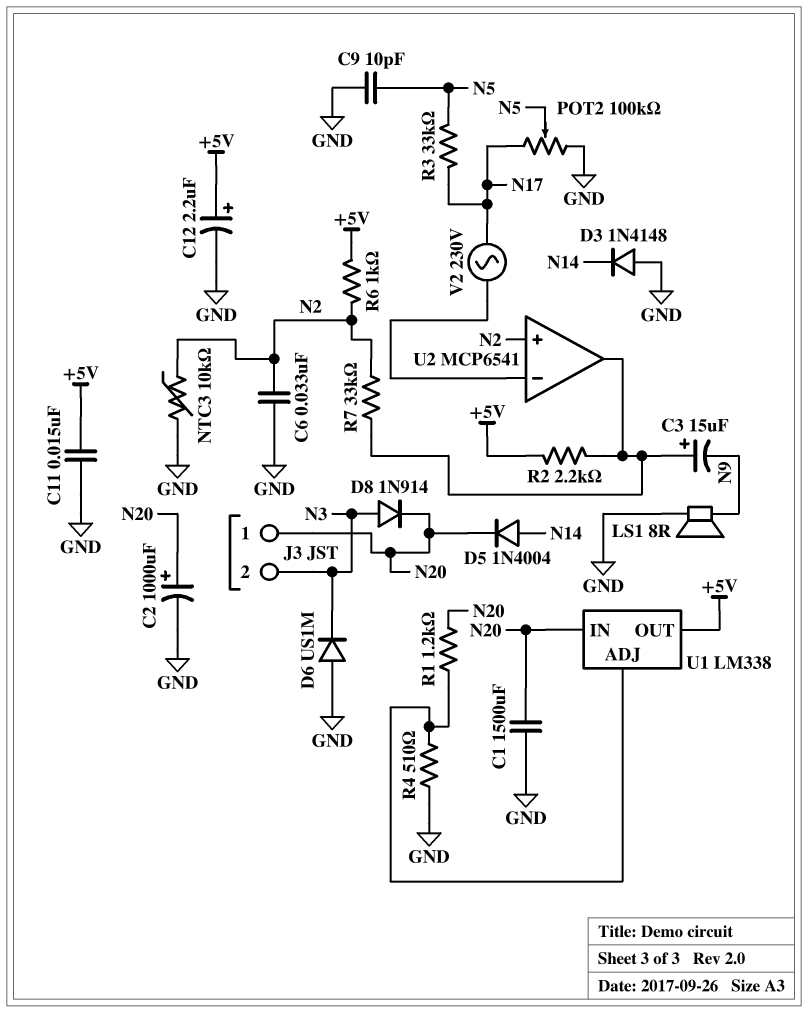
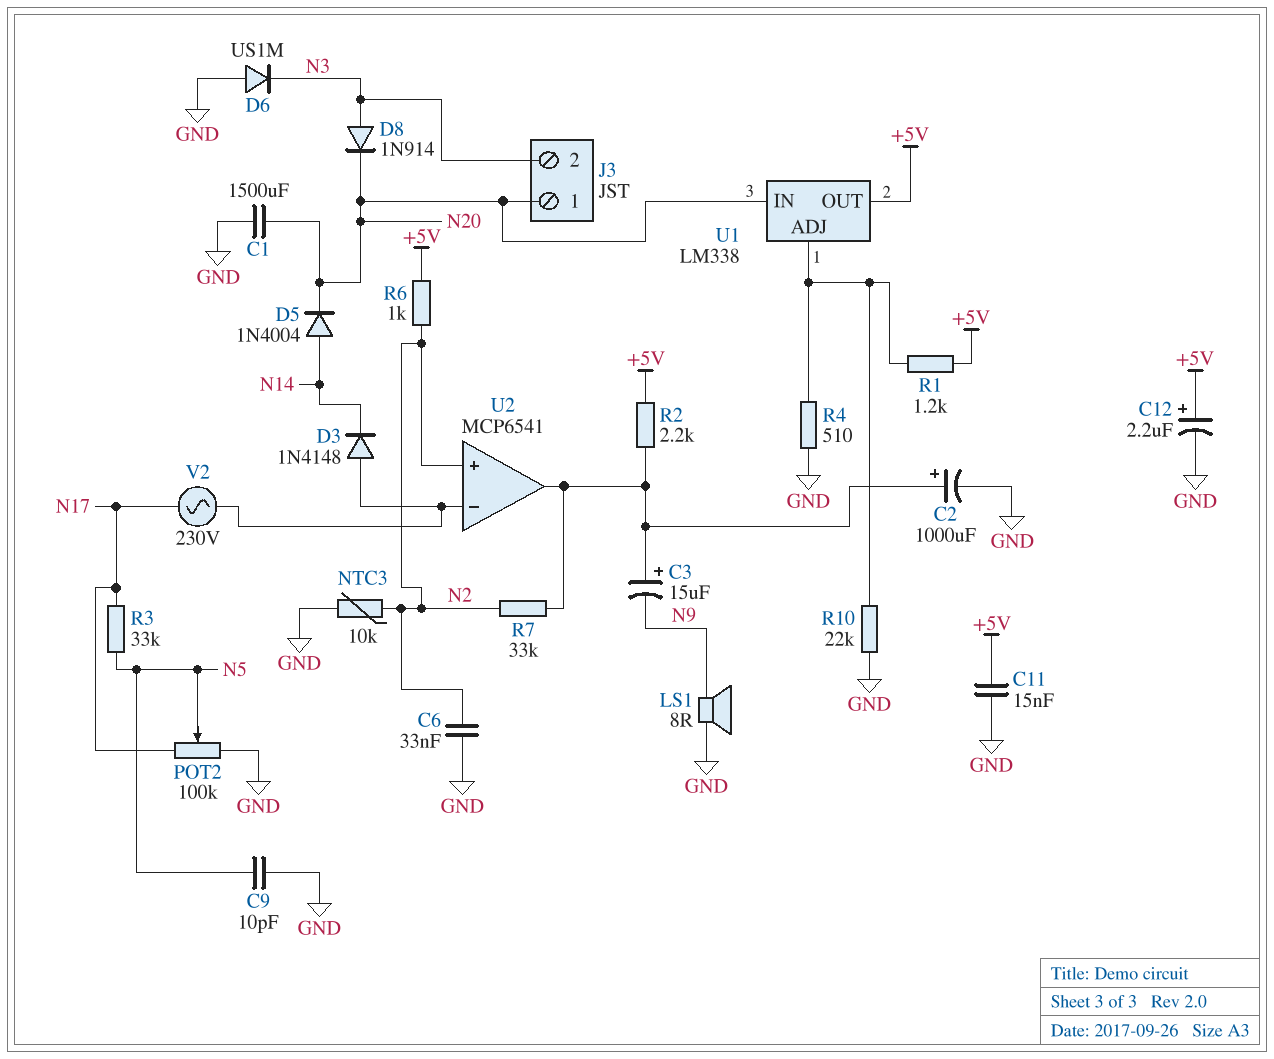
C2: 1000uF (plus N20, minus GND) -> 1000uF (plus U2/out, minus GND)
D3: diode 1N4148 (A GND, K N14) -> diode 1N4148 (A U2/in-, K N14)
R1: 1.2k (N20, U1/ADJ) -> 1.2k (+5V, U1/ADJ)
R10: none -> 22k (GND, U1/ADJ)

